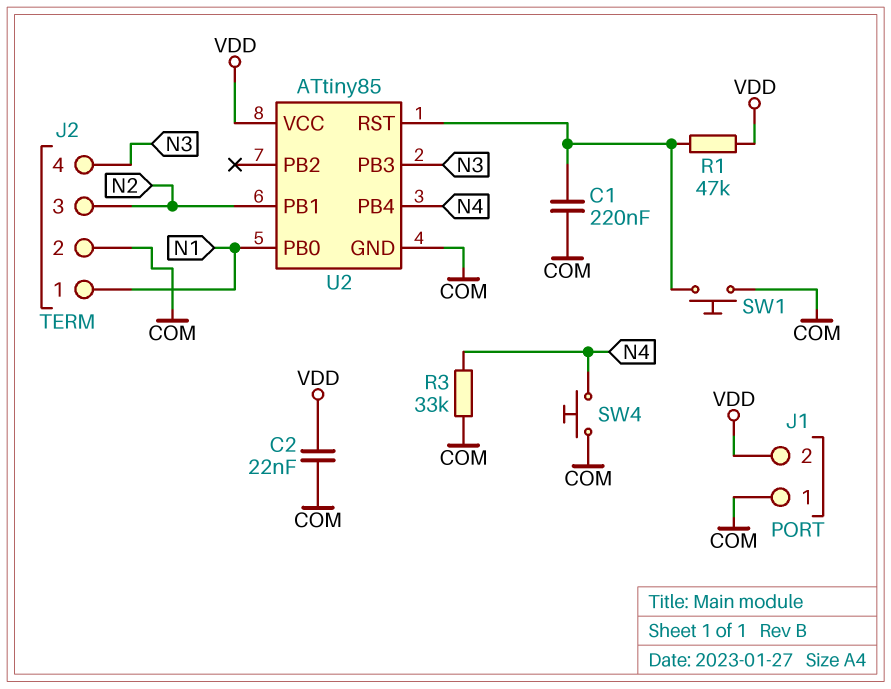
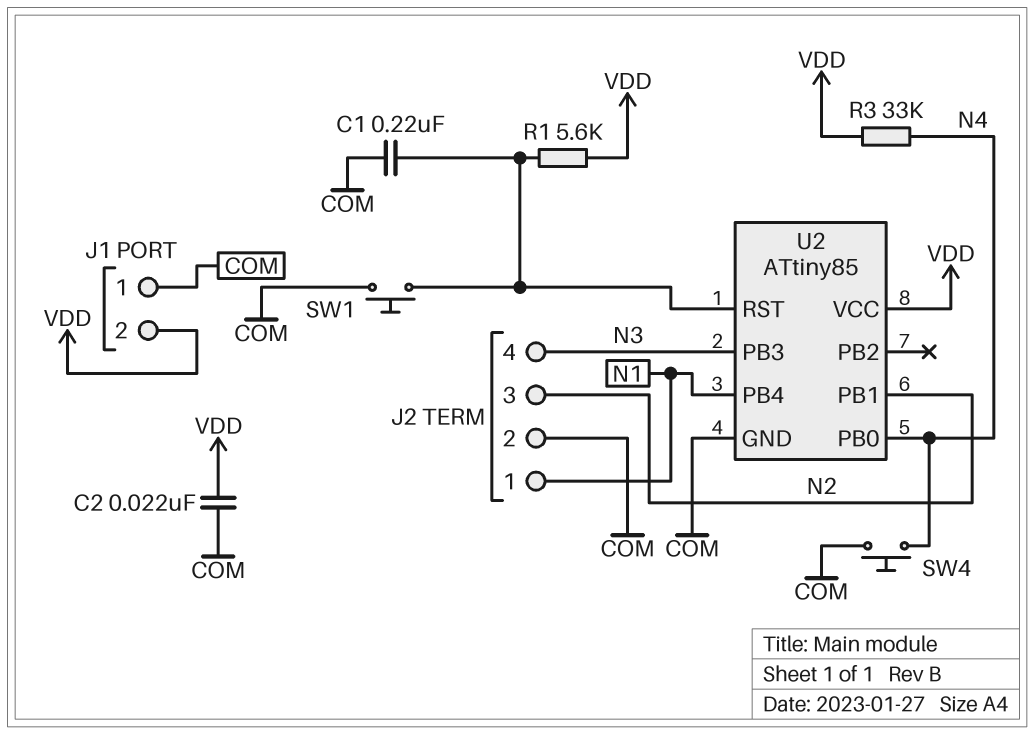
R1: 47k (U2/RST, VDD) -> 5.6k (U2/RST, VDD)
R3: 33k (COM, N4) -> 33k (N4, VDD)
U2 pin PB0: N1 -> N4
U2 pin PB4: N4 -> N1

